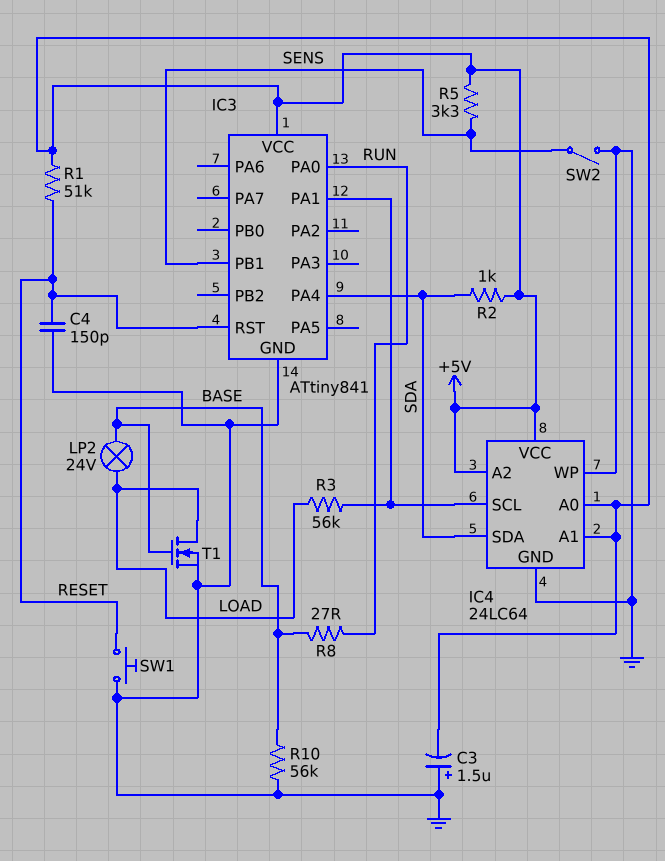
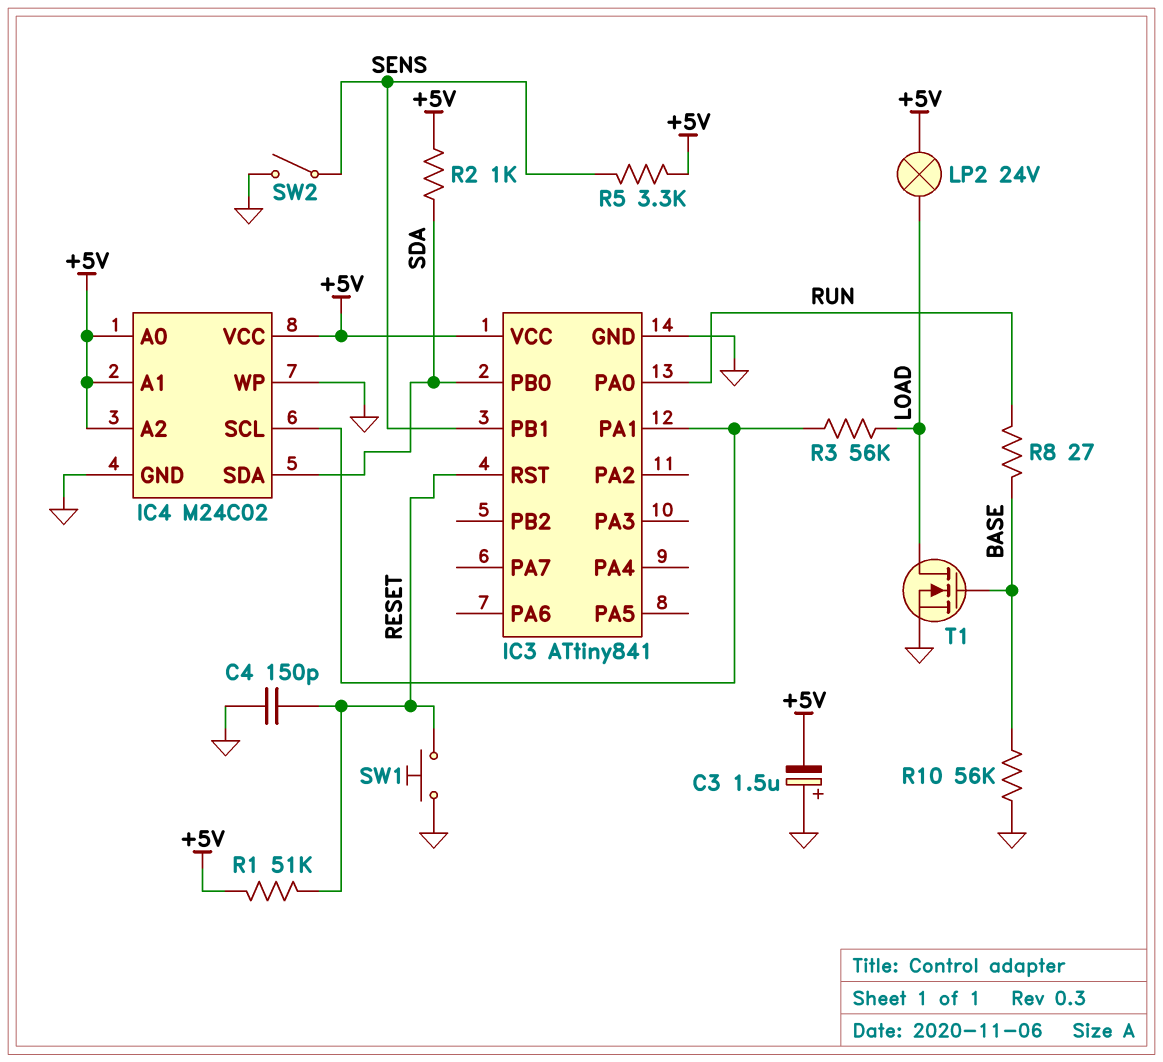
IC3 pin PA4: SDA -> none
IC3 pin PB0: none -> SDA
IC4: 24LC64 -> M24C02
LP2: lamp 24V (BASE, LOAD) -> lamp 24V (+5V, LOAD)

